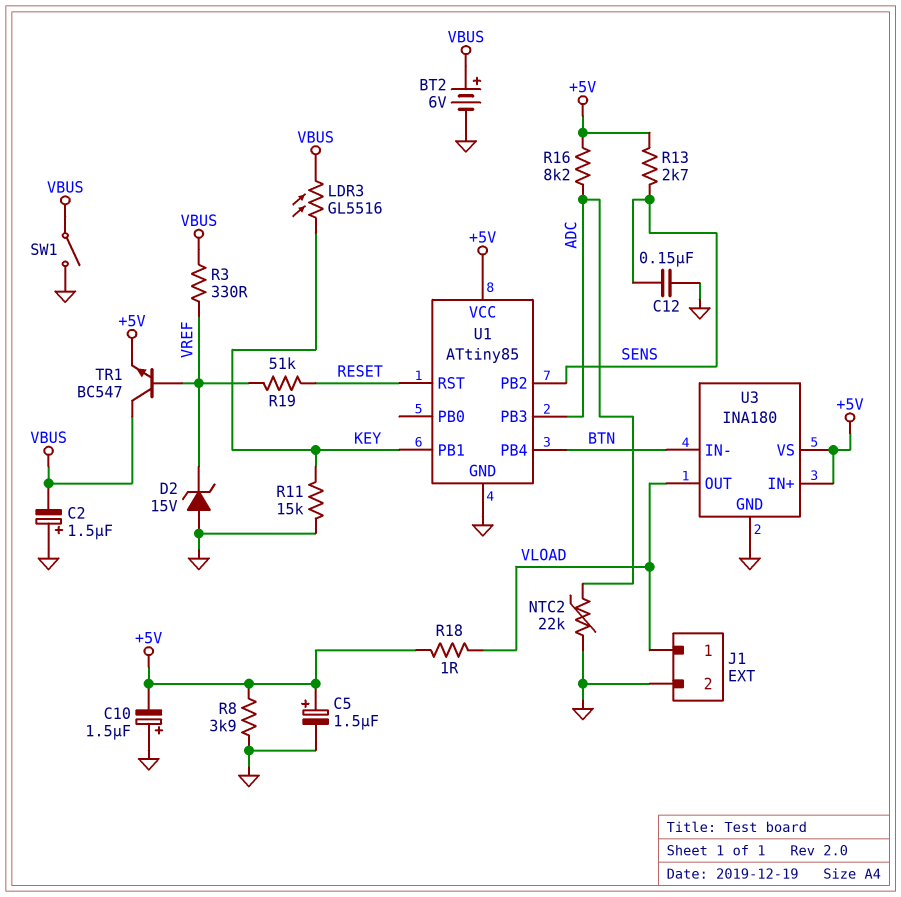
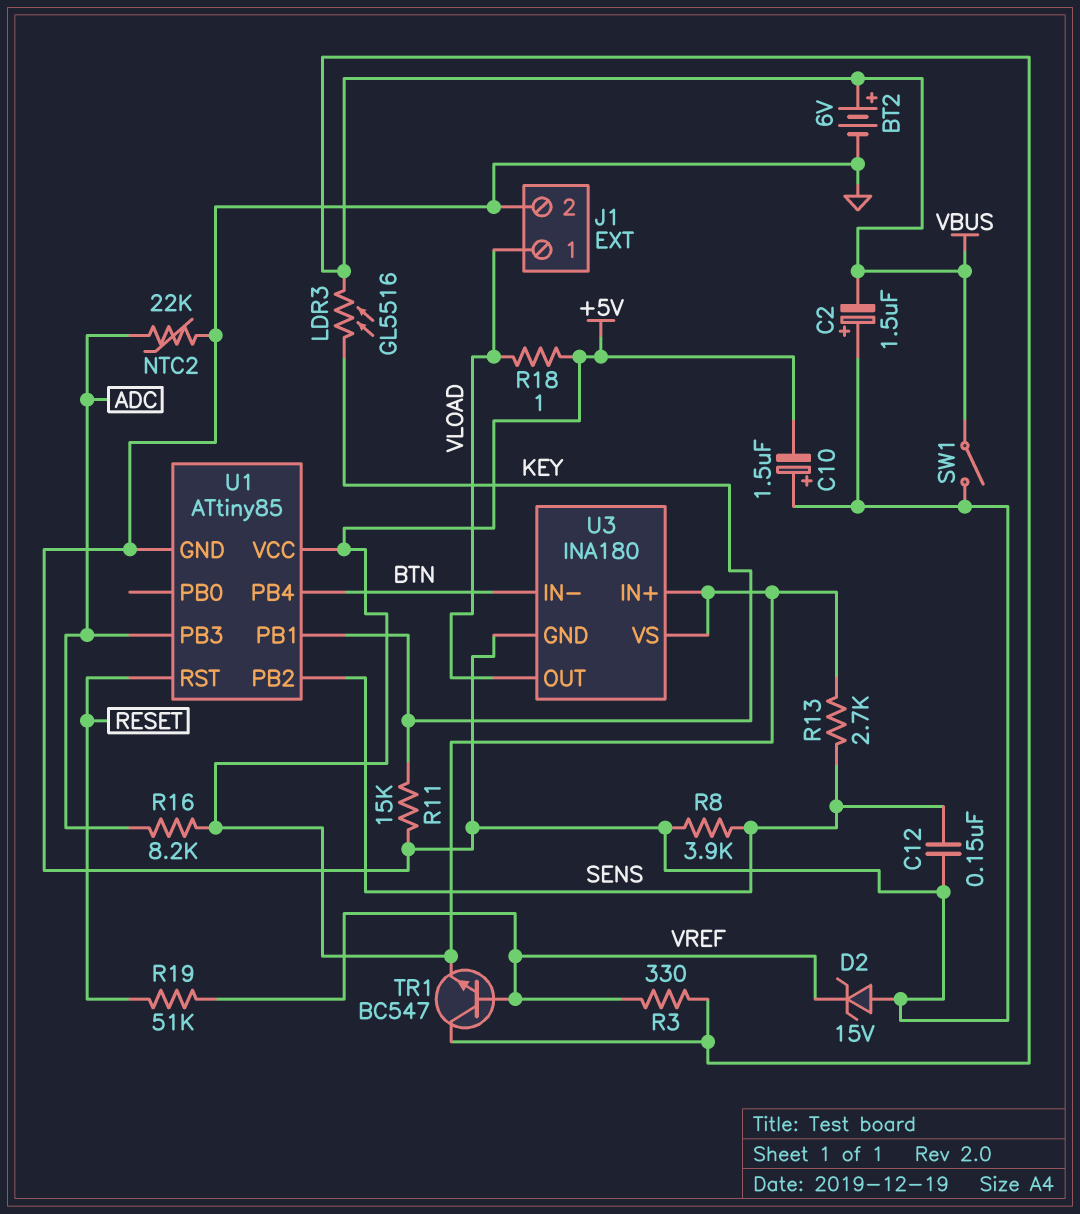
C5: 1.5uF (plus +5V, minus GND) -> none
R8: 3.9k (+5V, GND) -> 3.9k (GND, SENS)

